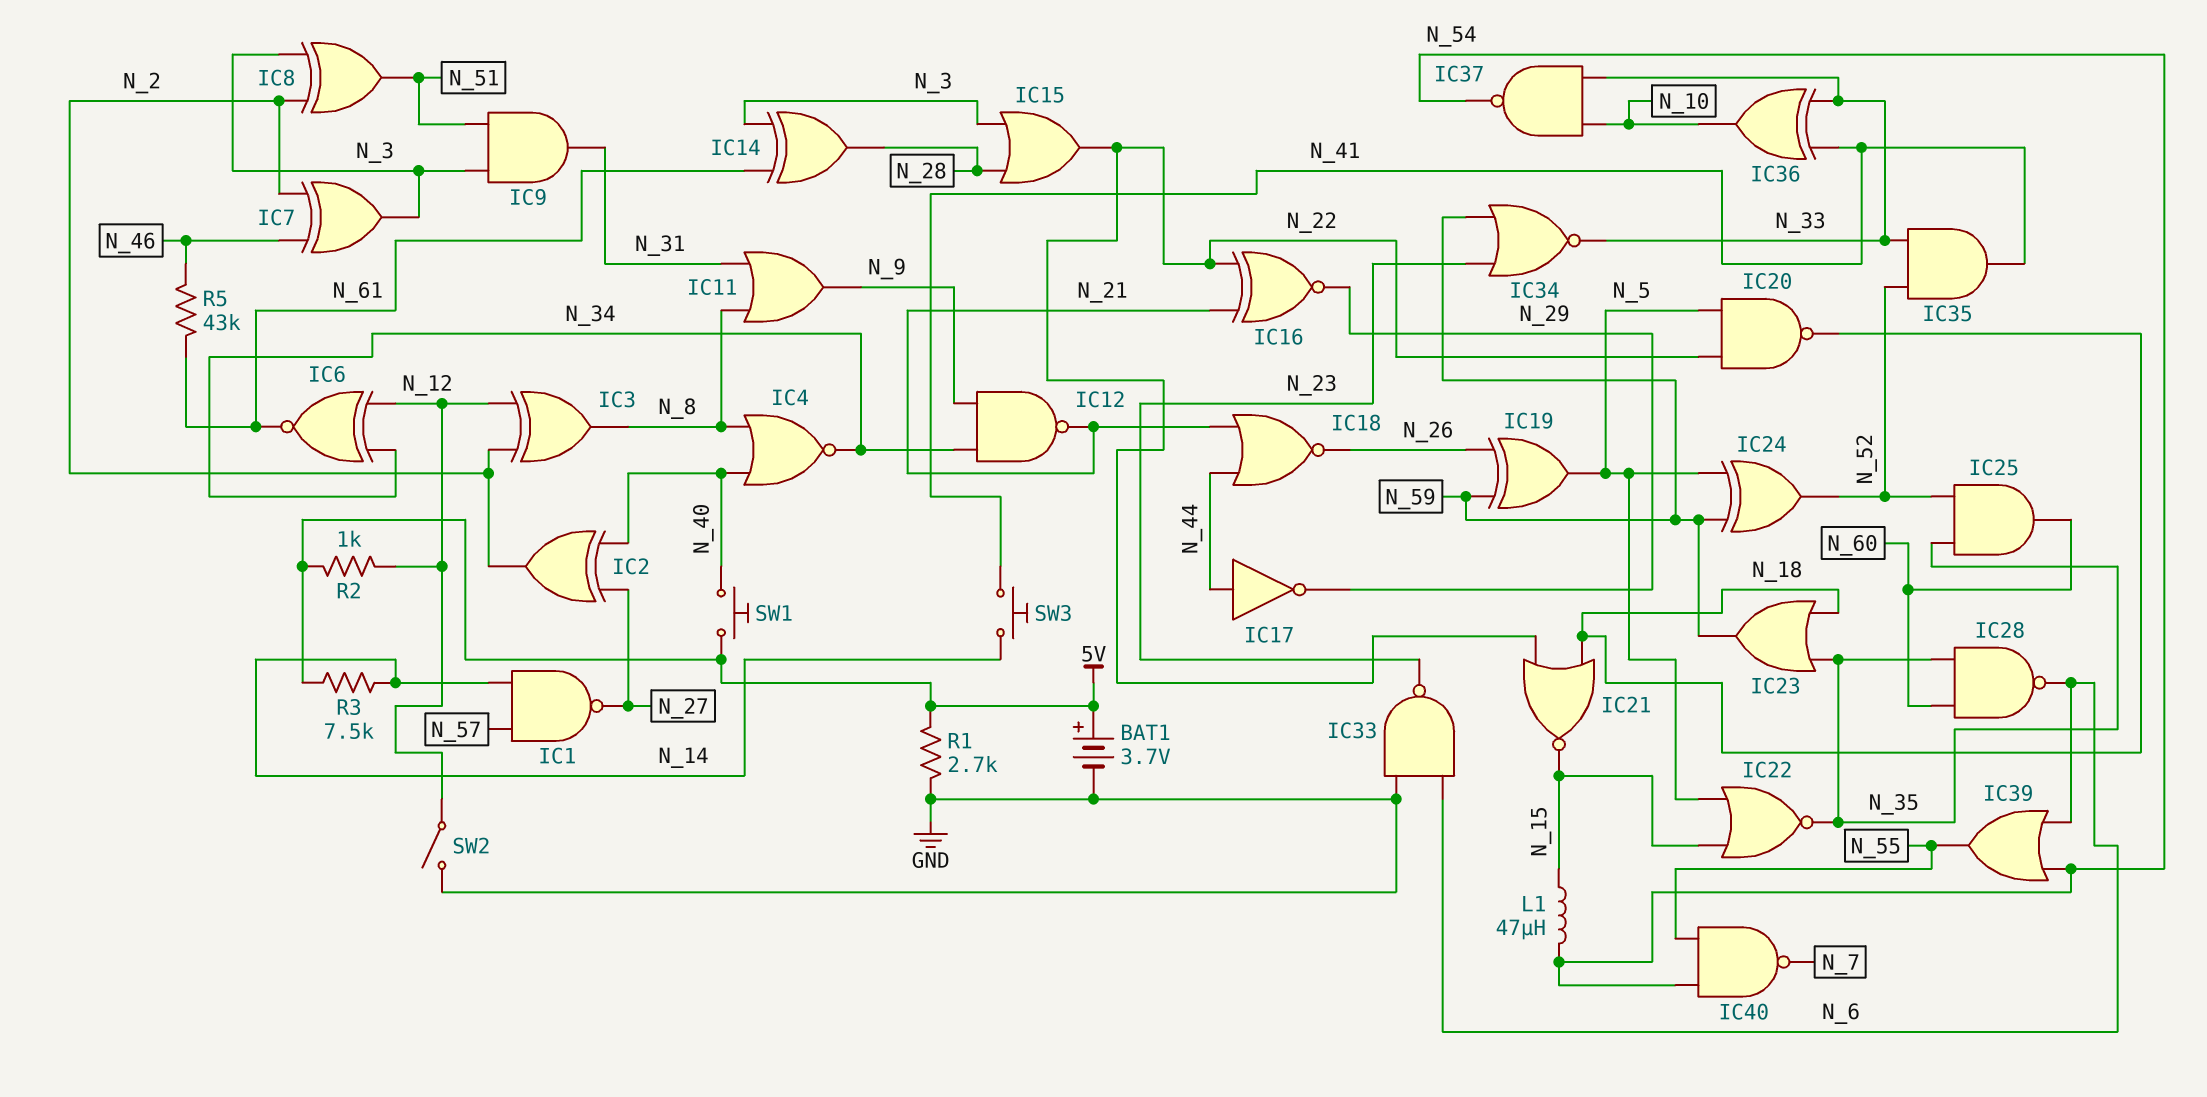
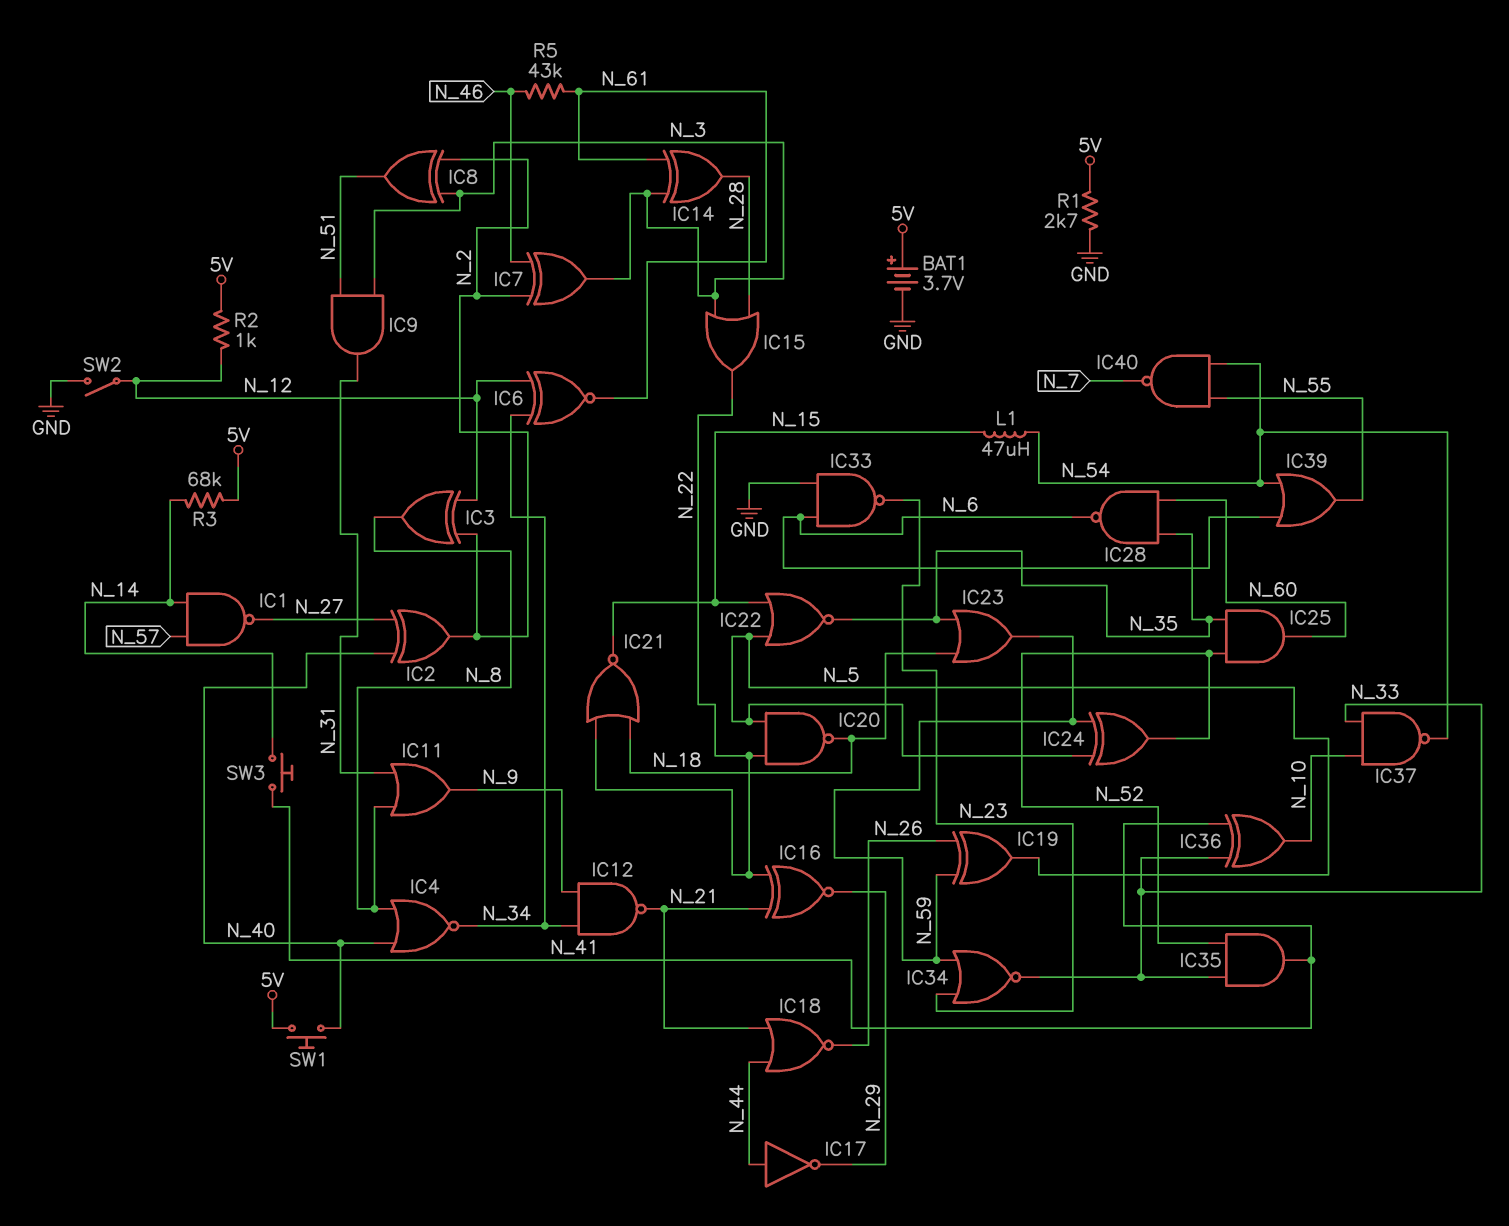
R3: 7.5k (5V, N_14) -> 68k (5V, N_14)

